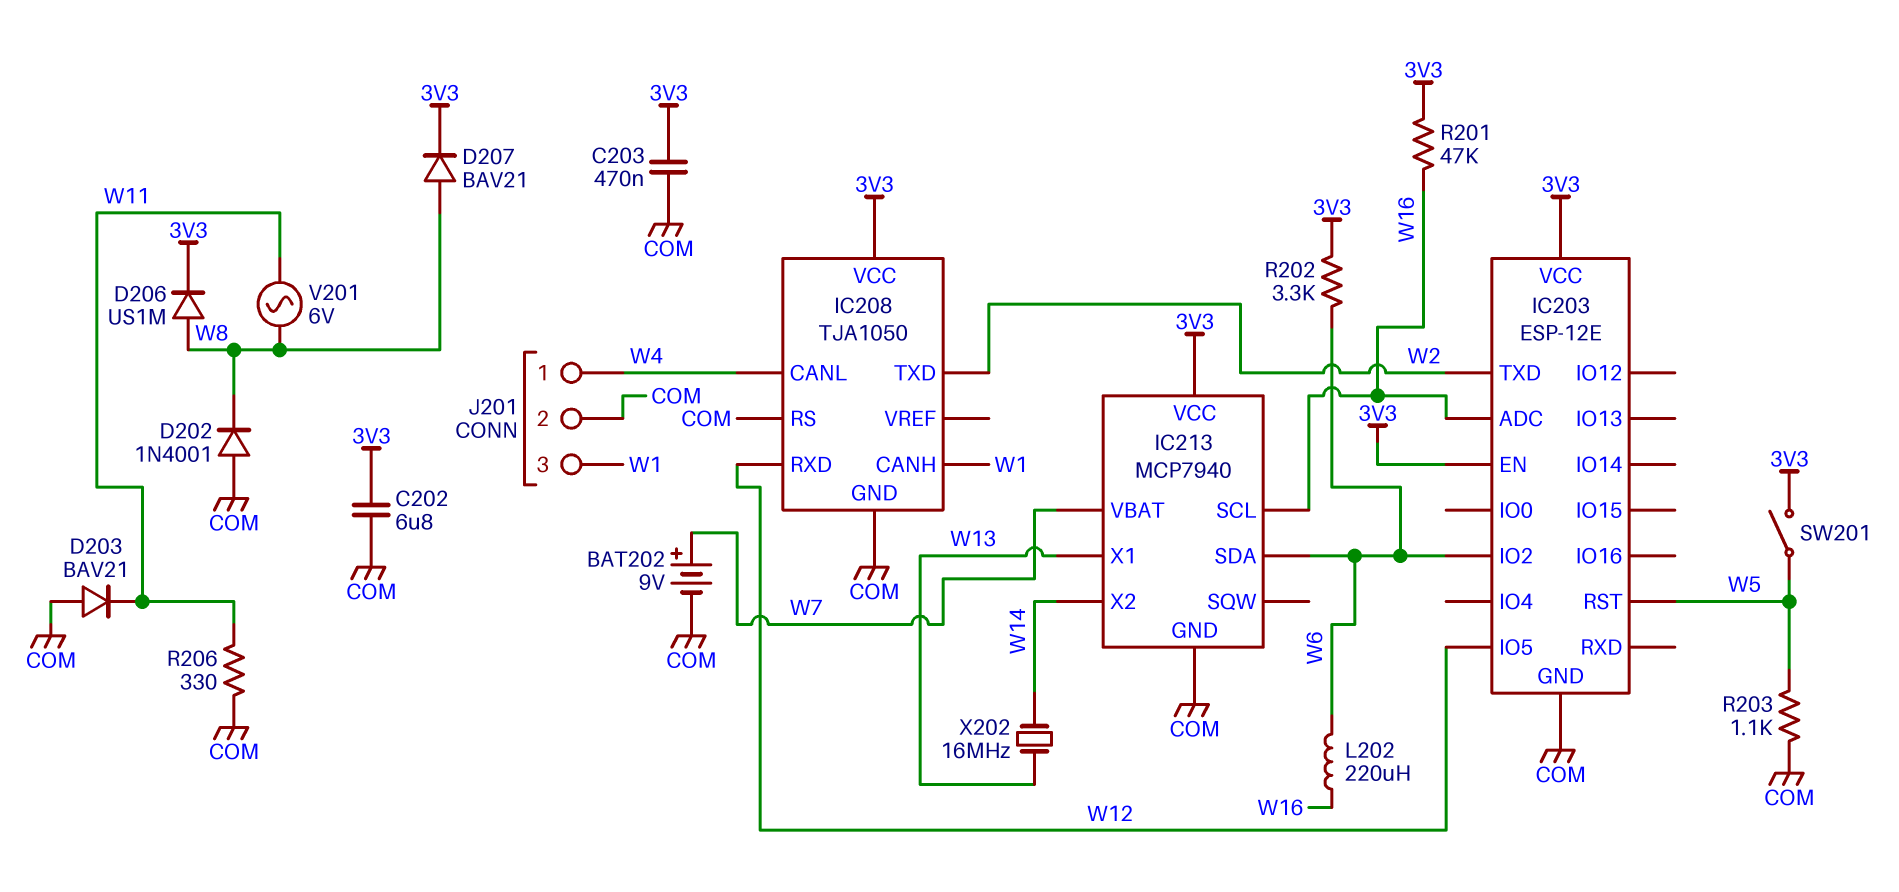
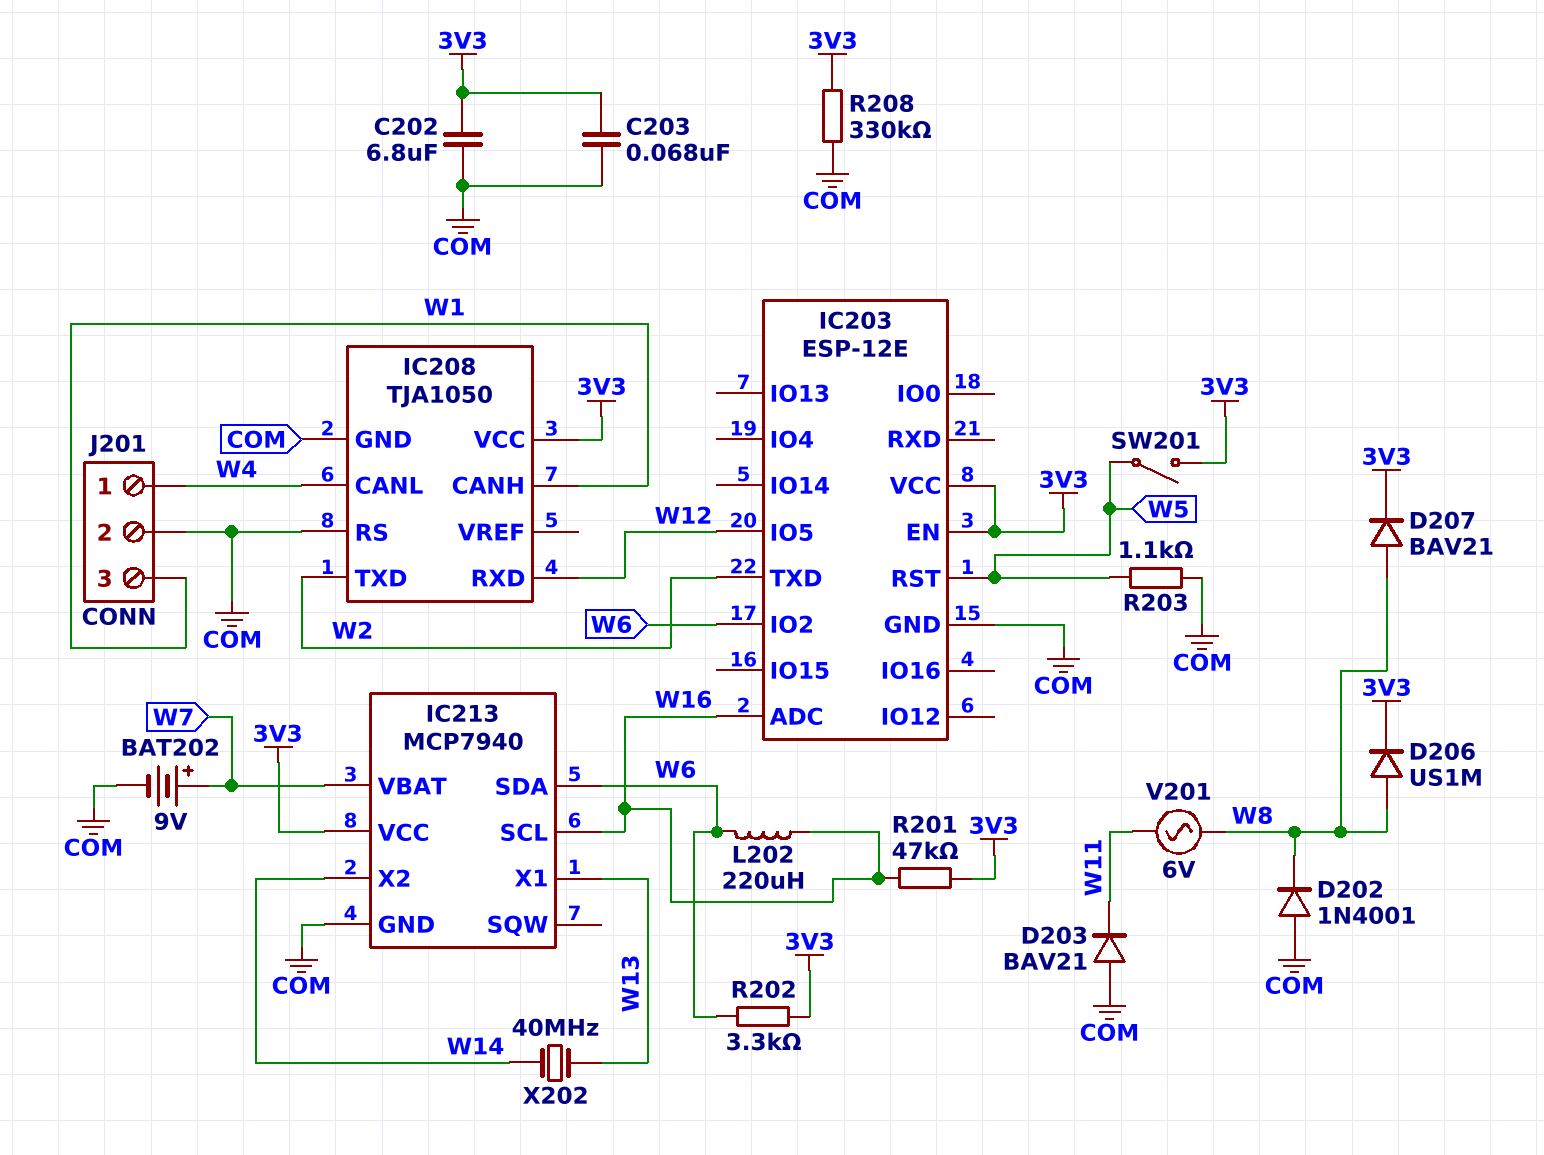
C203: 470nF (3V3, COM) -> 68nF (3V3, COM)
R206: 330 (COM, W11) -> none
R208: none -> 330k (3V3, COM)
X202: 16MHz (W13, W14) -> 40MHz (W13, W14)

